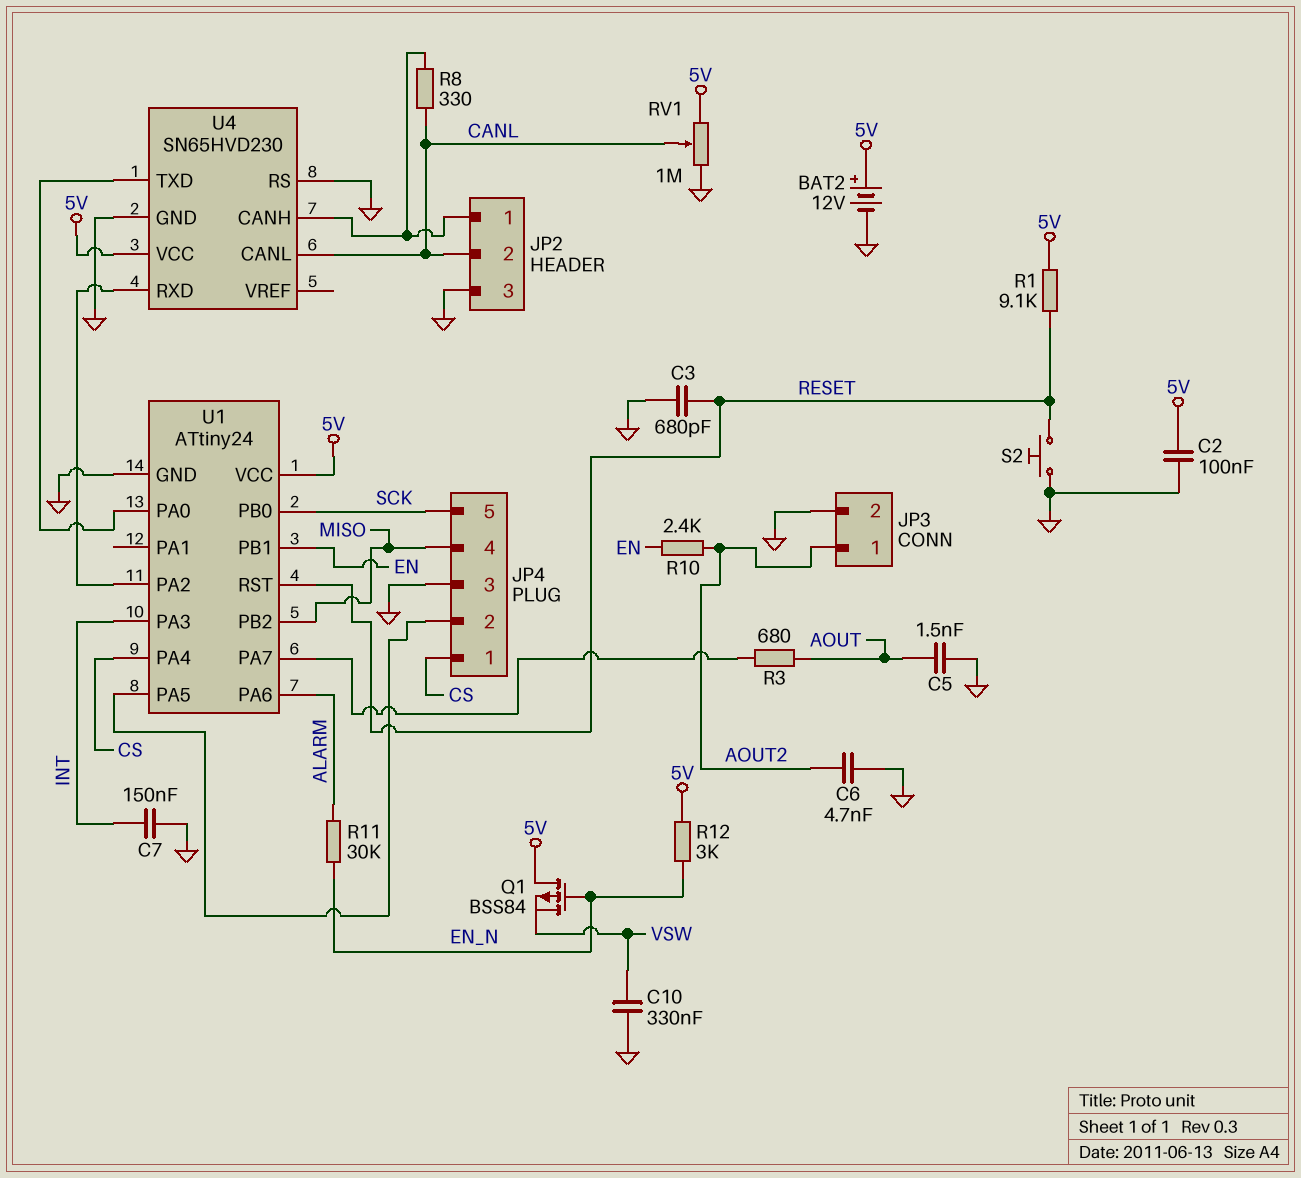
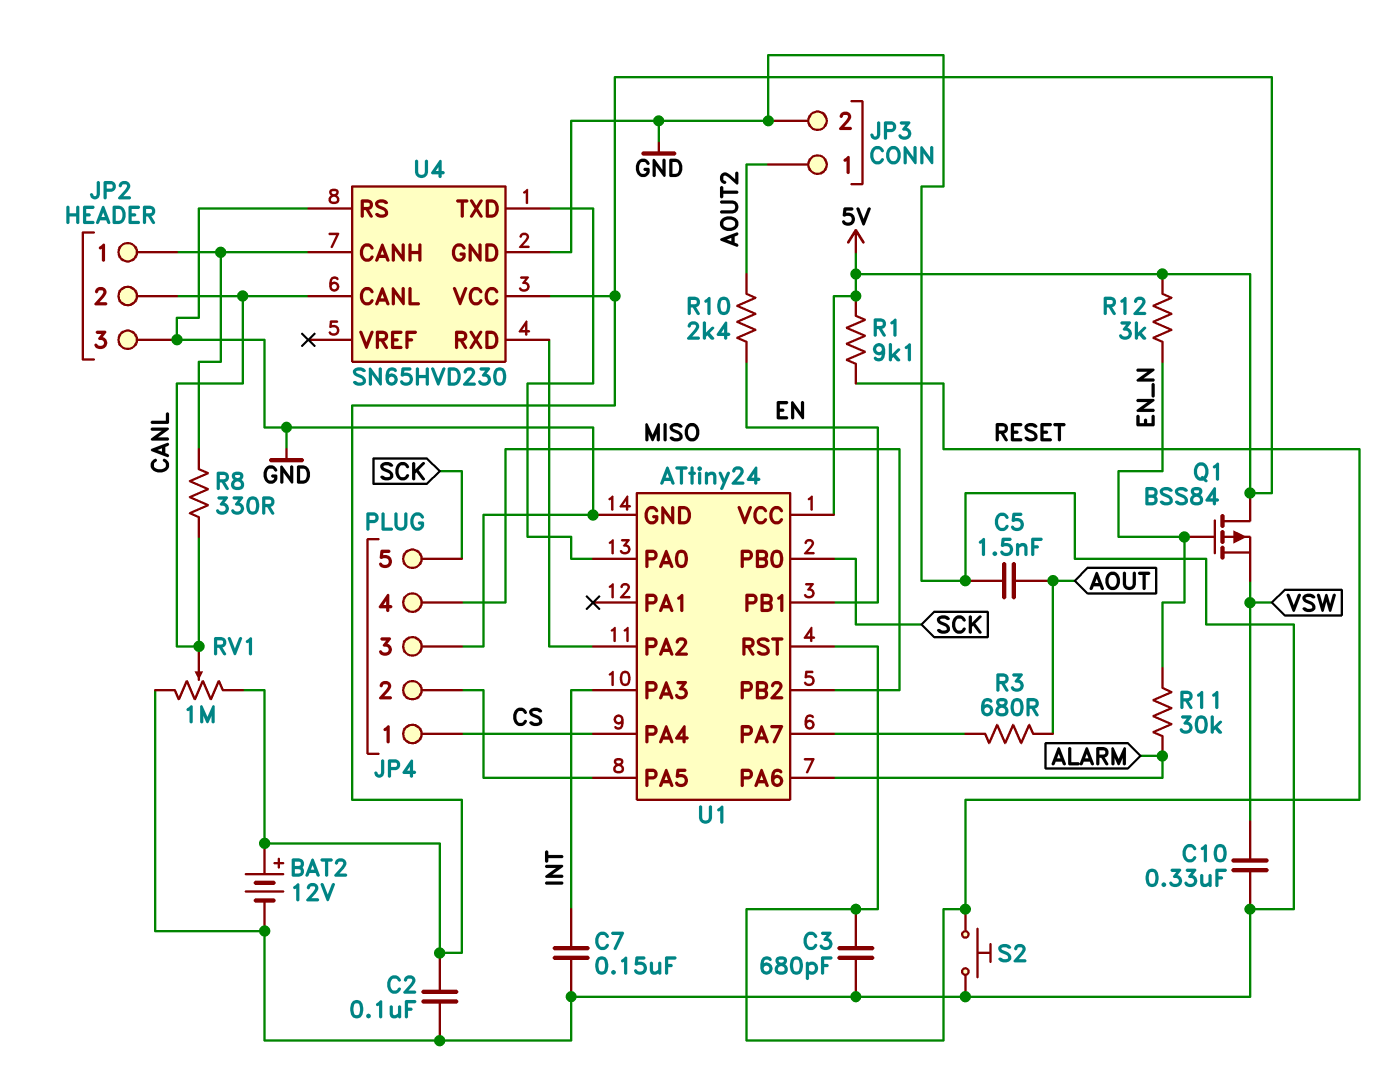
C6: 4.7nF (AOUT2, GND) -> none

